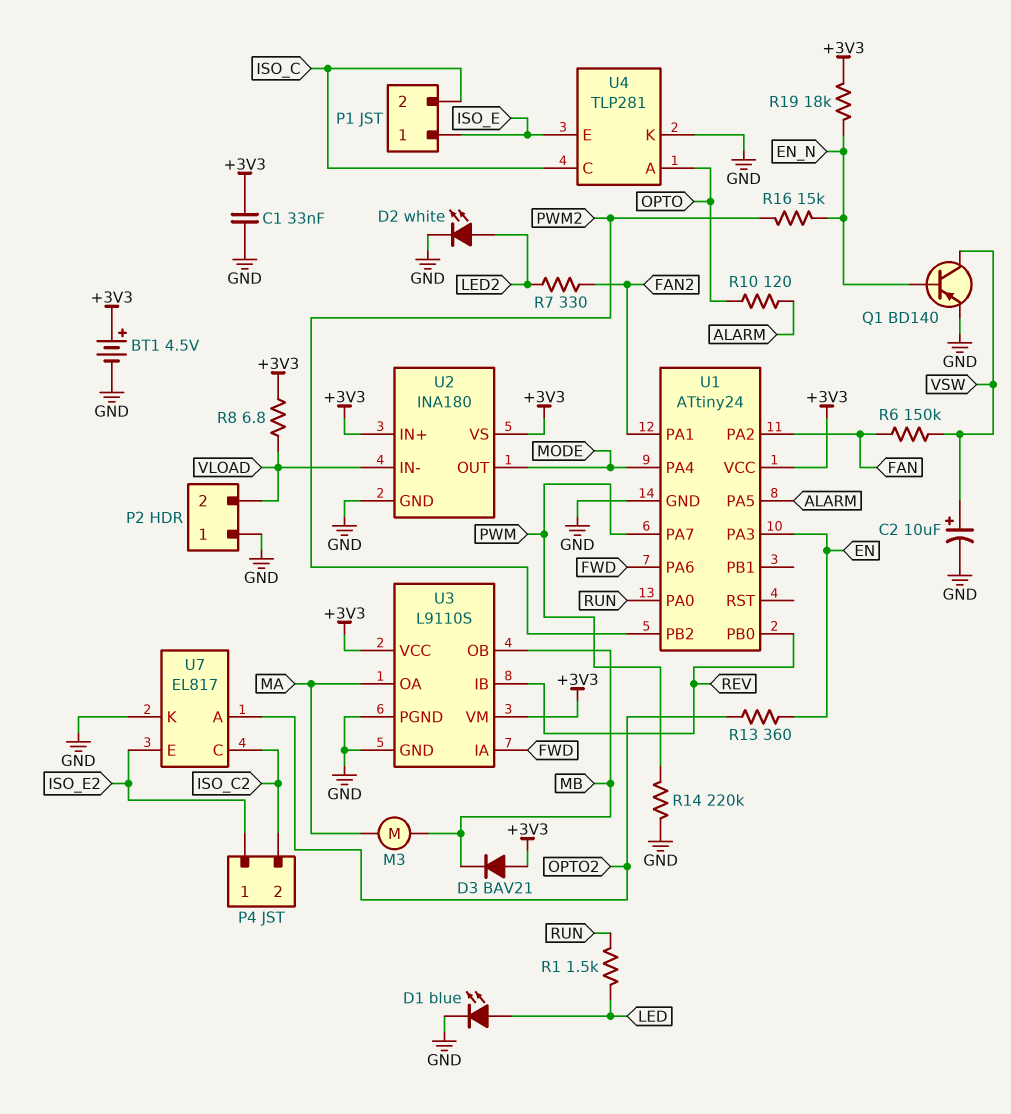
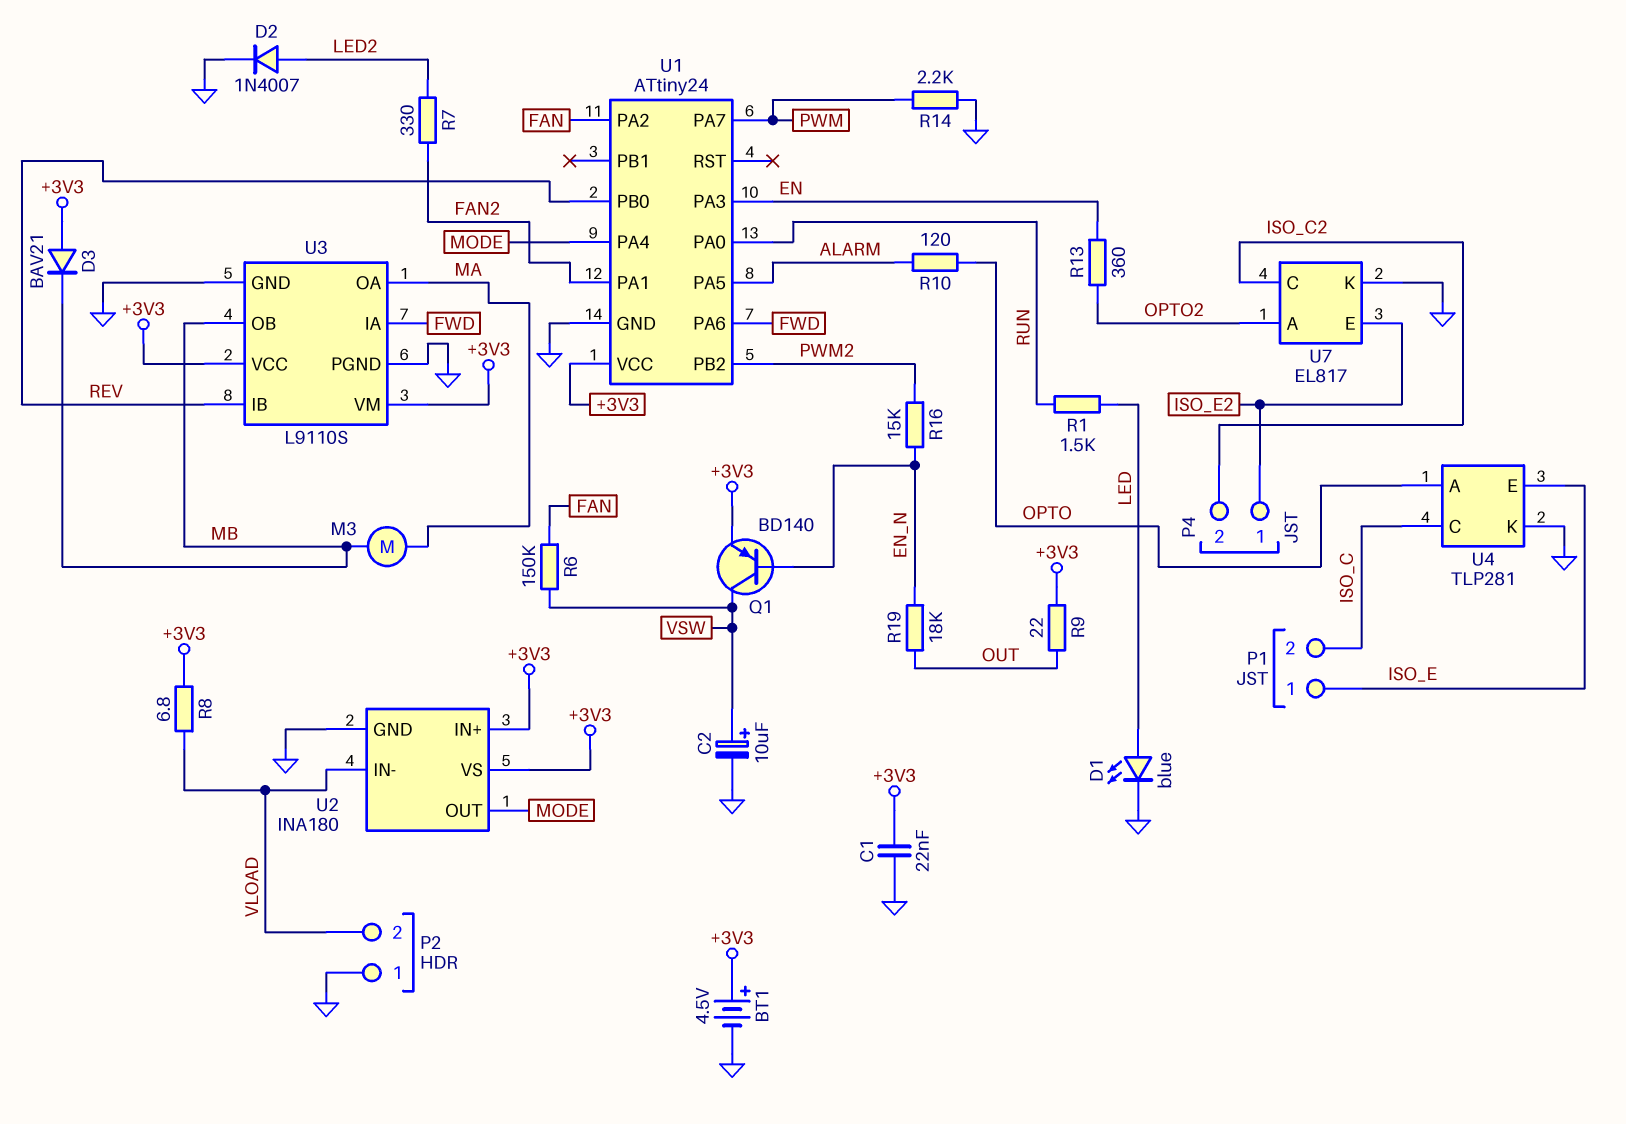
C1: 33nF (+3V3, GND) -> 22nF (+3V3, GND)
D2: LED white (A LED2, K GND) -> diode 1N4007 (A LED2, K GND)
Q1: PNP BD140 (B EN_N, C VSW, E GND) -> PNP BD140 (B EN_N, C VSW, E +3V3)
R9: none -> 22 (+3V3, OUT)
R14: 220k (GND, PWM) -> 2.2k (GND, PWM)
R19: 18k (+3V3, EN_N) -> 18k (EN_N, OUT)

